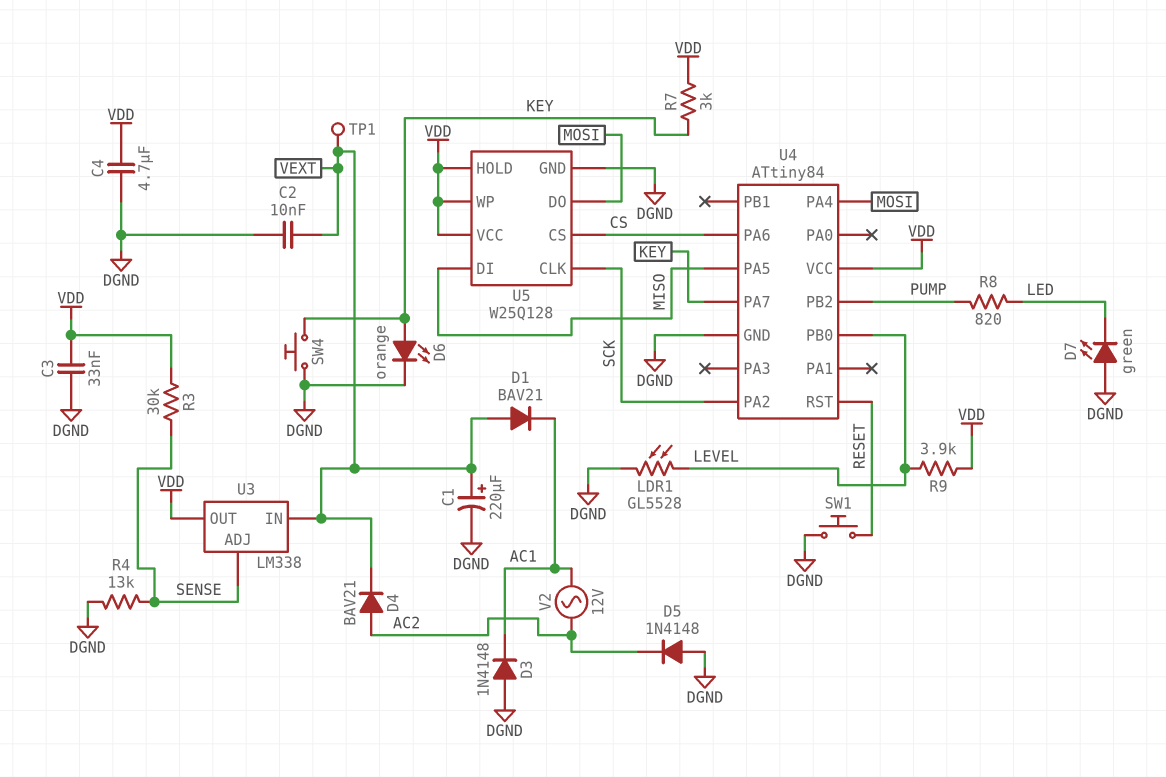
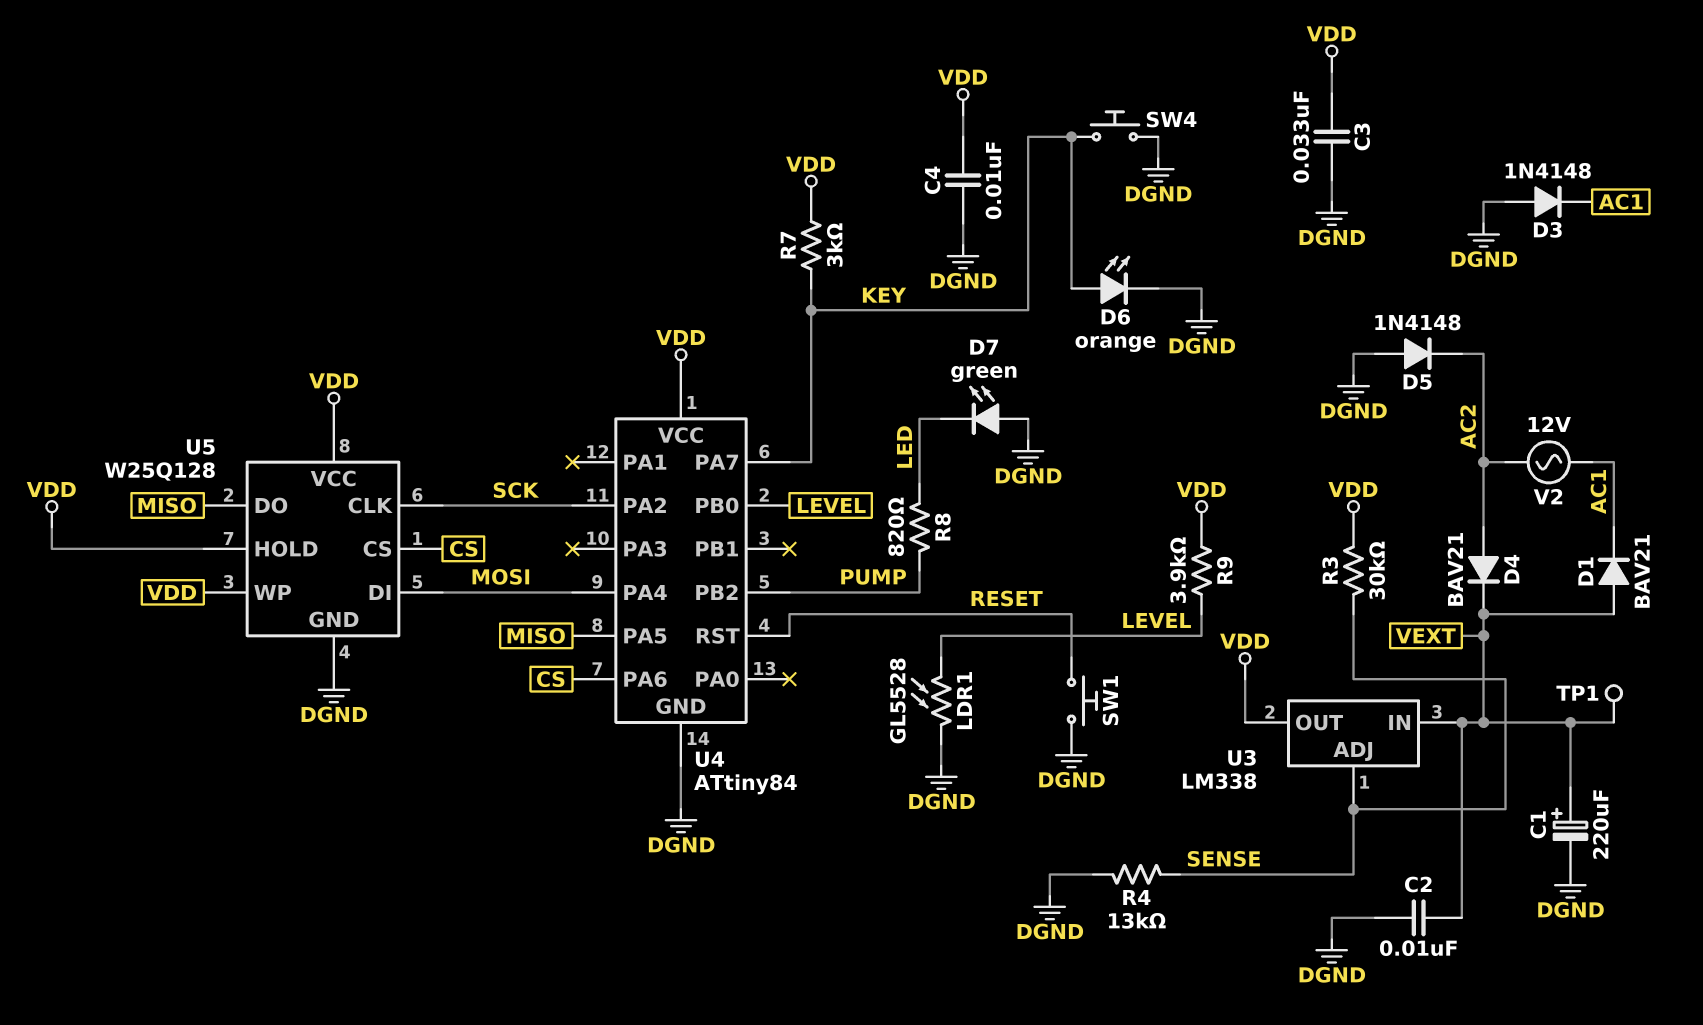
C4: 4.7uF (DGND, VDD) -> 10nF (DGND, VDD)
U5 pin DI: MISO -> MOSI
U5 pin DO: MOSI -> MISO

